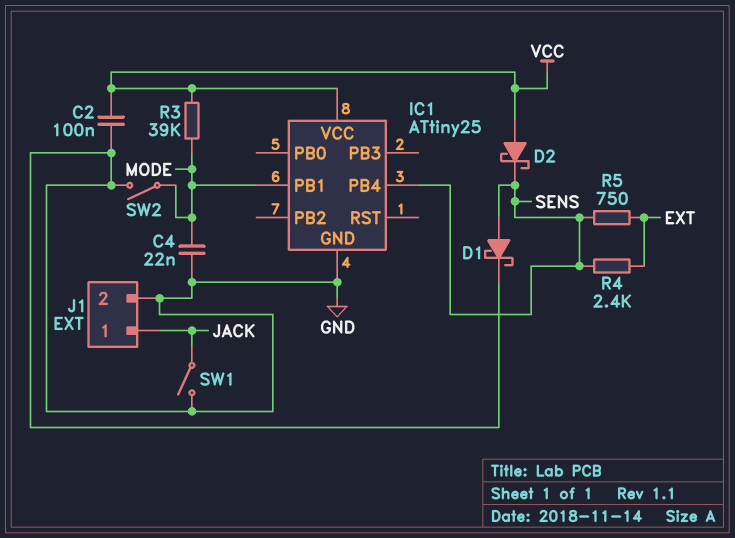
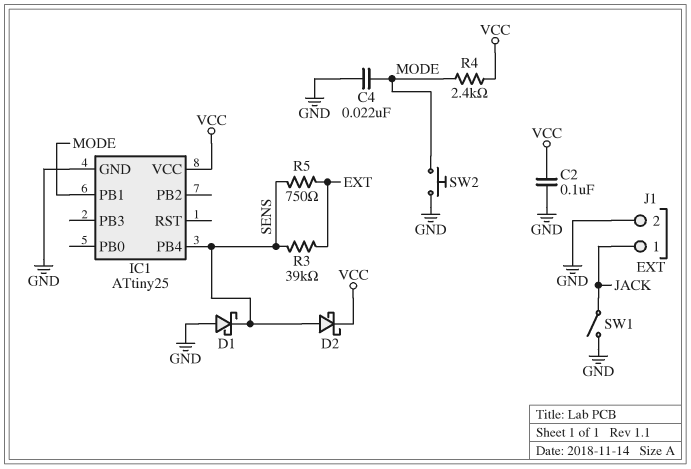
D1: schottky (A SENS, K GND) -> schottky (A GND, K SENS)
D2: schottky (A VCC, K SENS) -> schottky (A SENS, K VCC)
R3: 39k (MODE, VCC) -> 39k (EXT, SENS)
R4: 2.4k (EXT, SENS) -> 2.4k (MODE, VCC)
SW2: switch (GND, MODE) -> button (GND, MODE)

